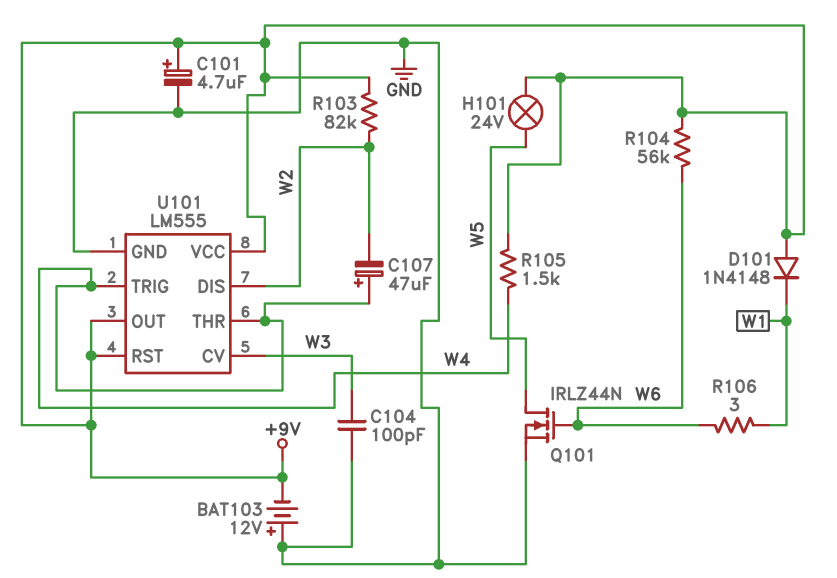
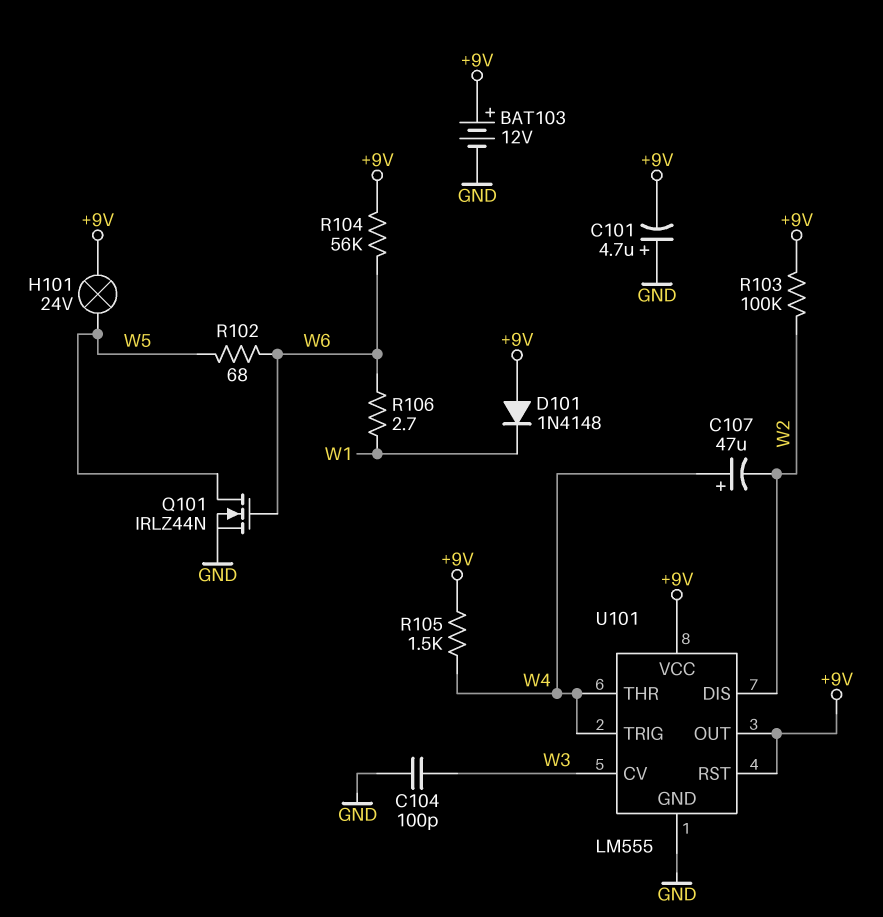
BAT103: 12V (plus GND, minus +9V) -> 12V (plus +9V, minus GND)
C101: 4.7uF (plus +9V, minus GND) -> 4.7uF (plus GND, minus +9V)
R102: none -> 68 (W5, W6)
R103: 82k (+9V, W2) -> 100k (+9V, W2)
R106: 3 (W1, W6) -> 2.7 (W1, W6)

